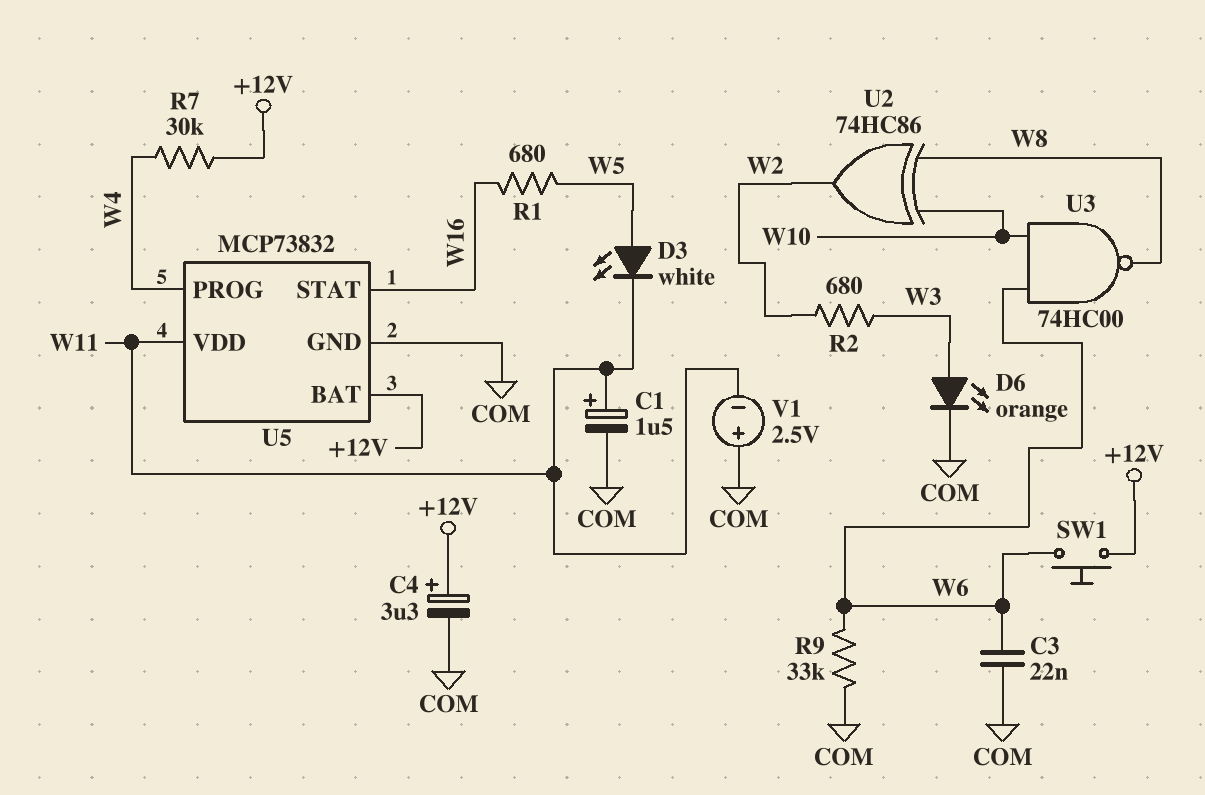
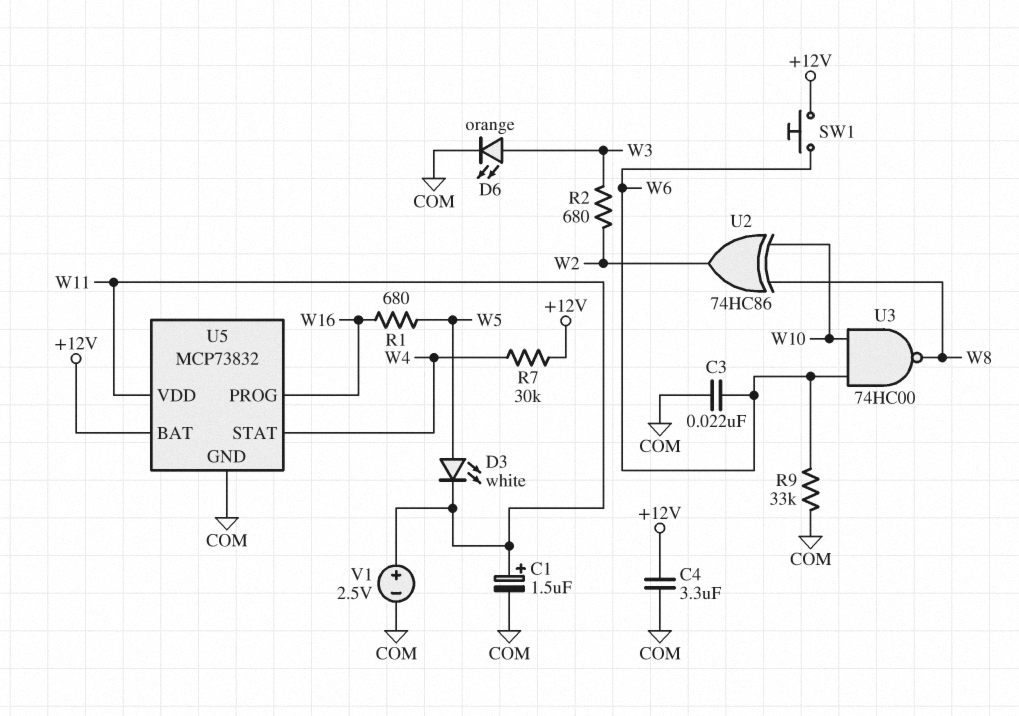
C4: 3.3uF (plus +12V, minus COM) -> 3.3uF (+12V, COM)
U5 pin PROG: W4 -> W16
U5 pin STAT: W16 -> W4
V1: 2.5V (plus COM, minus W11) -> 2.5V (plus W11, minus COM)

